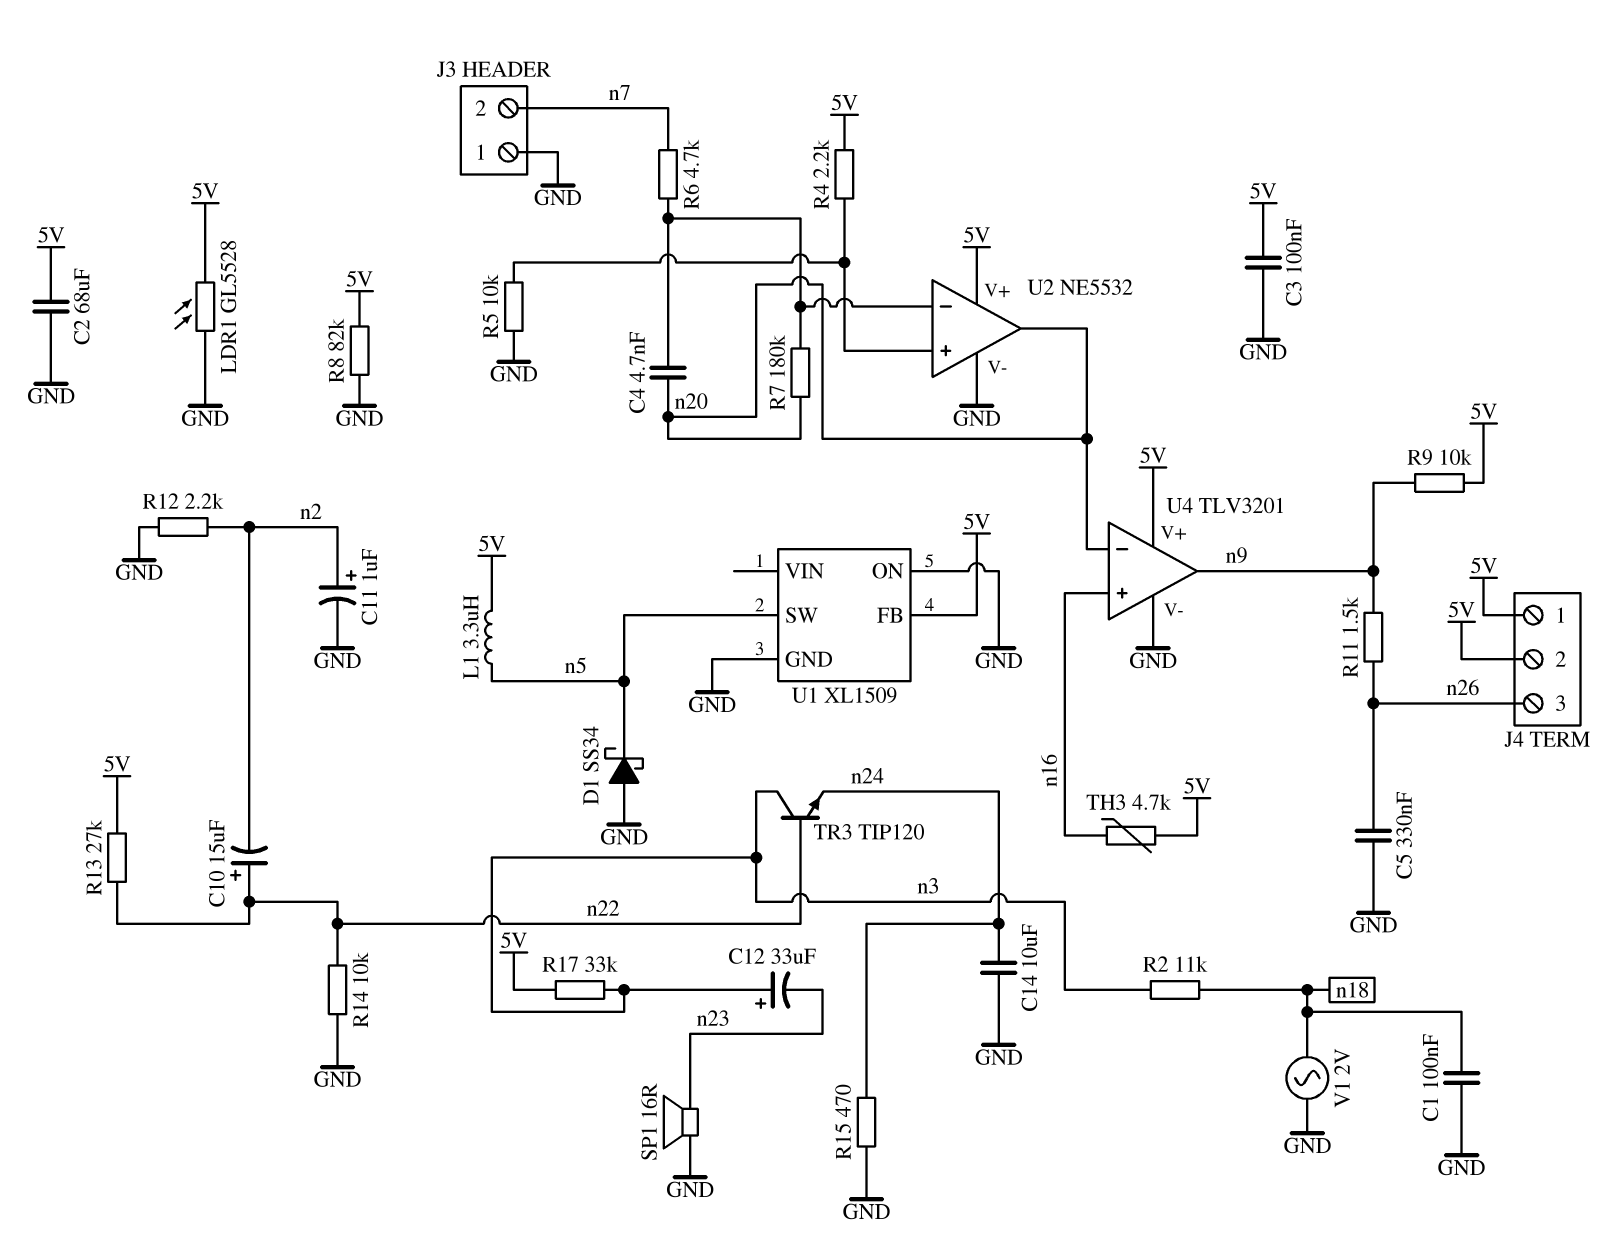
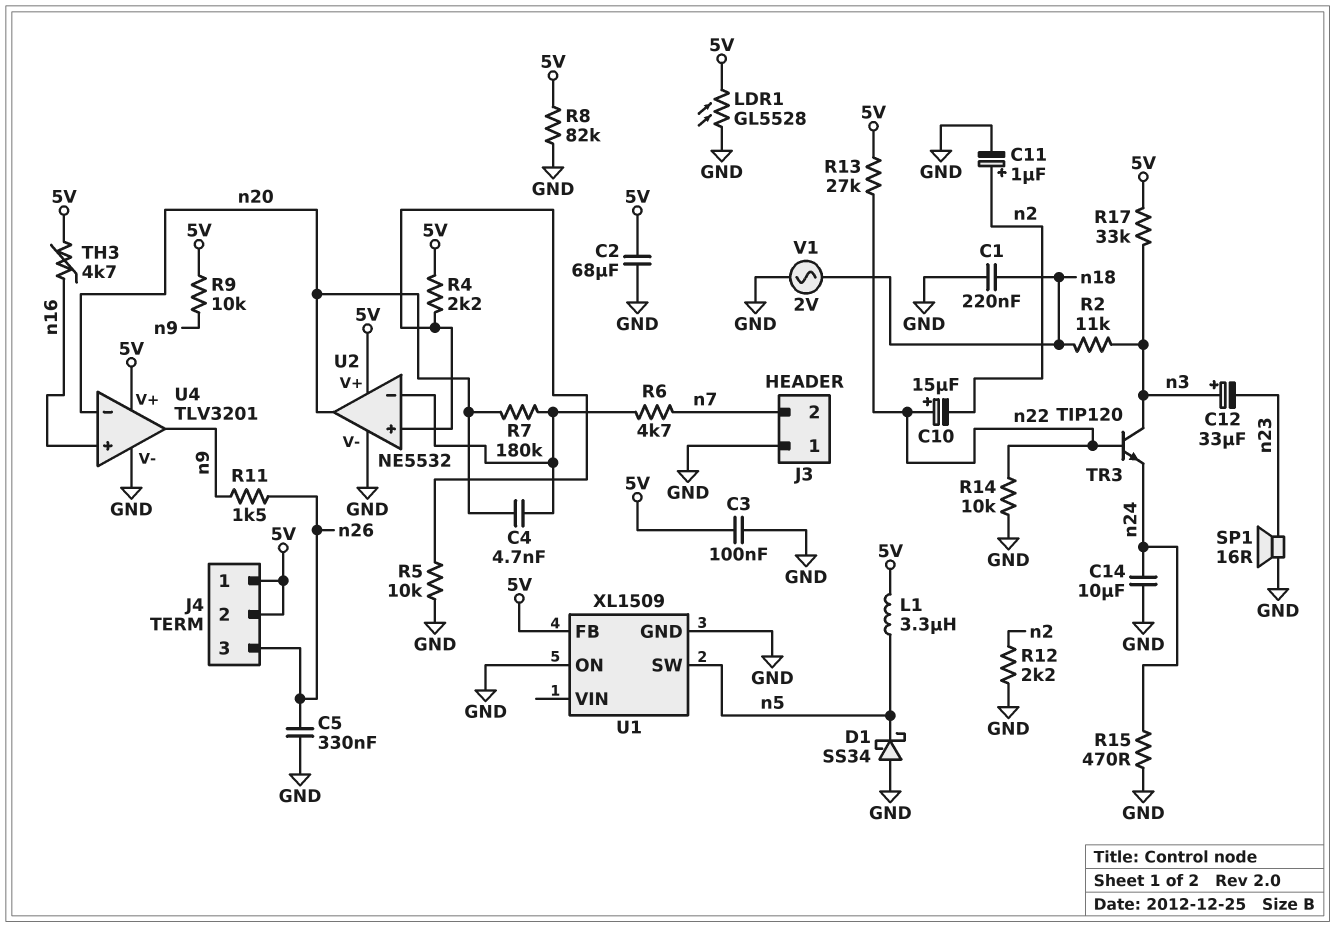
C1: 100nF (GND, n18) -> 220nF (GND, n18)

